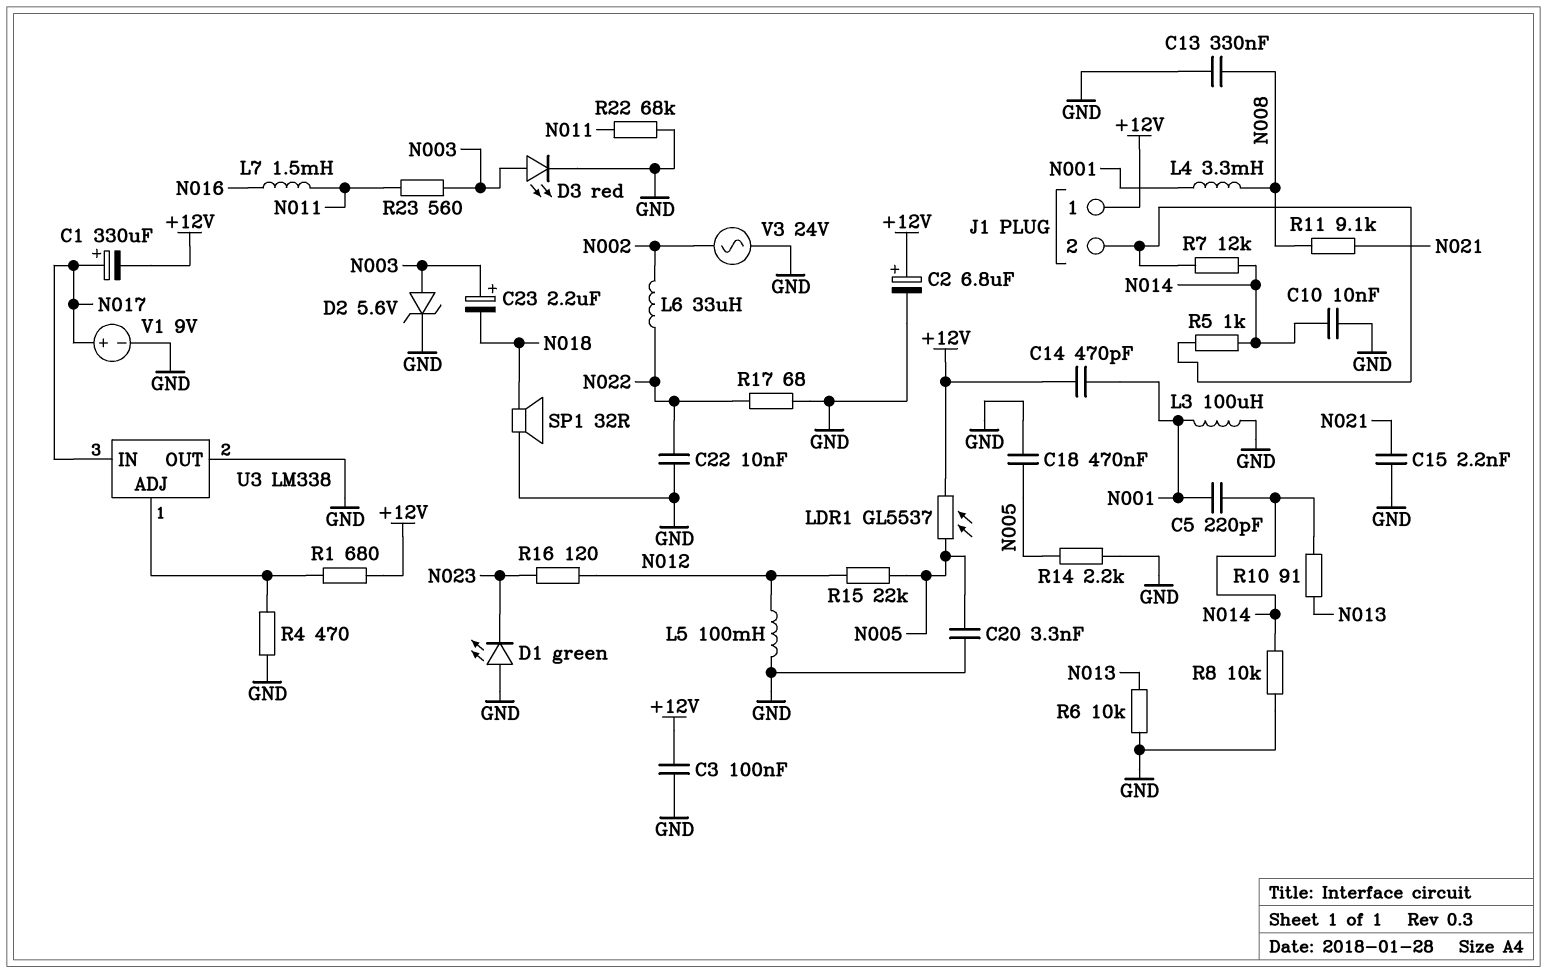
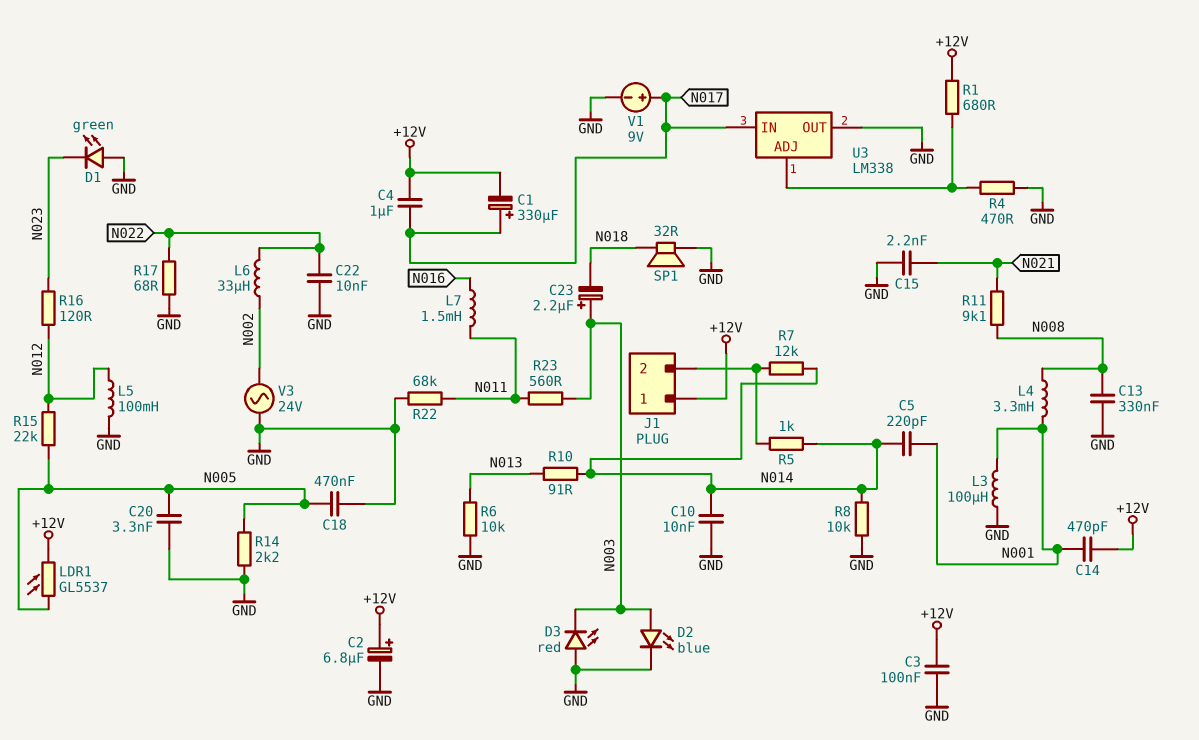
C4: none -> 1uF (+12V, N017)
D2: zener 5.6V (A N003, K GND) -> LED blue (A N003, K GND)
D3: LED red (A N003, K GND) -> LED red (A GND, K N003)

